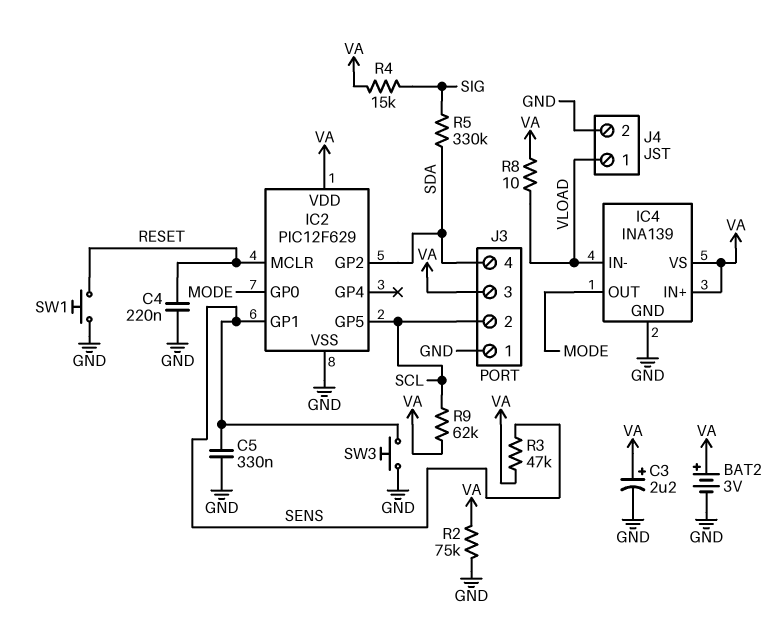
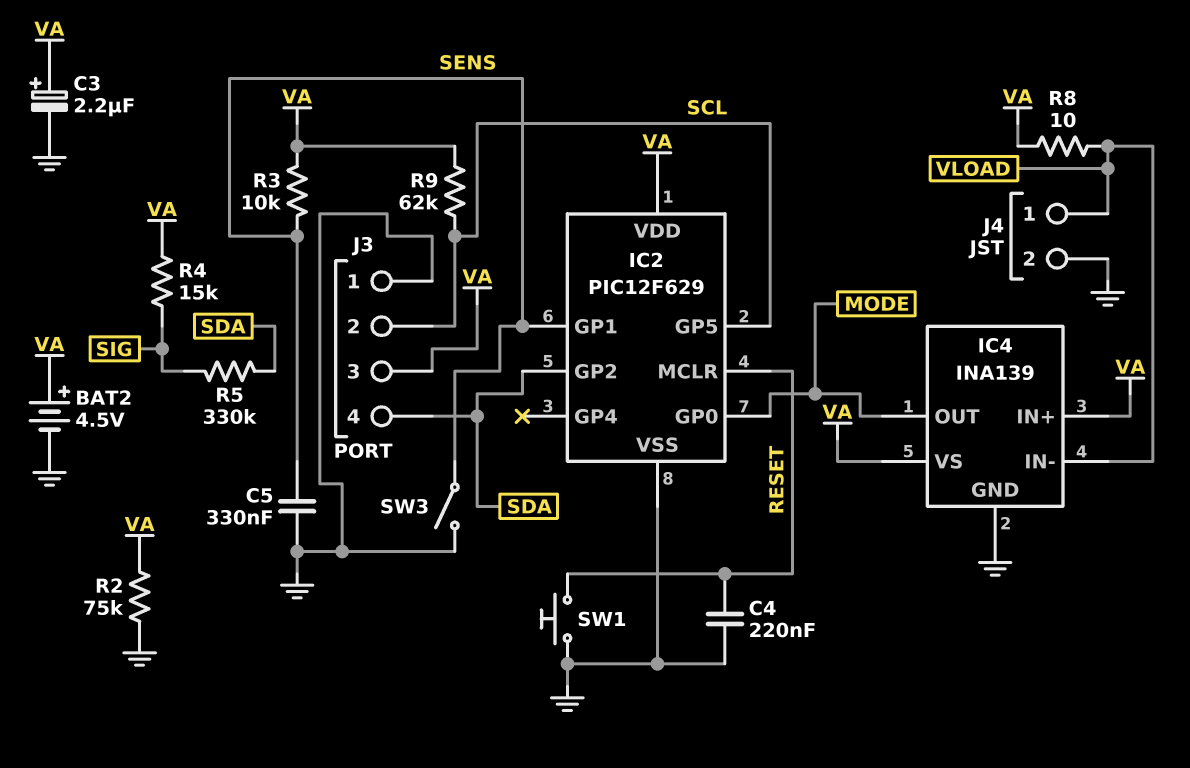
BAT2: 3V (plus VA, minus GND) -> 4.5V (plus VA, minus GND)
R3: 47k (SENS, VA) -> 10k (SENS, VA)
SW3: button (GND, SENS) -> switch (GND, SENS)

